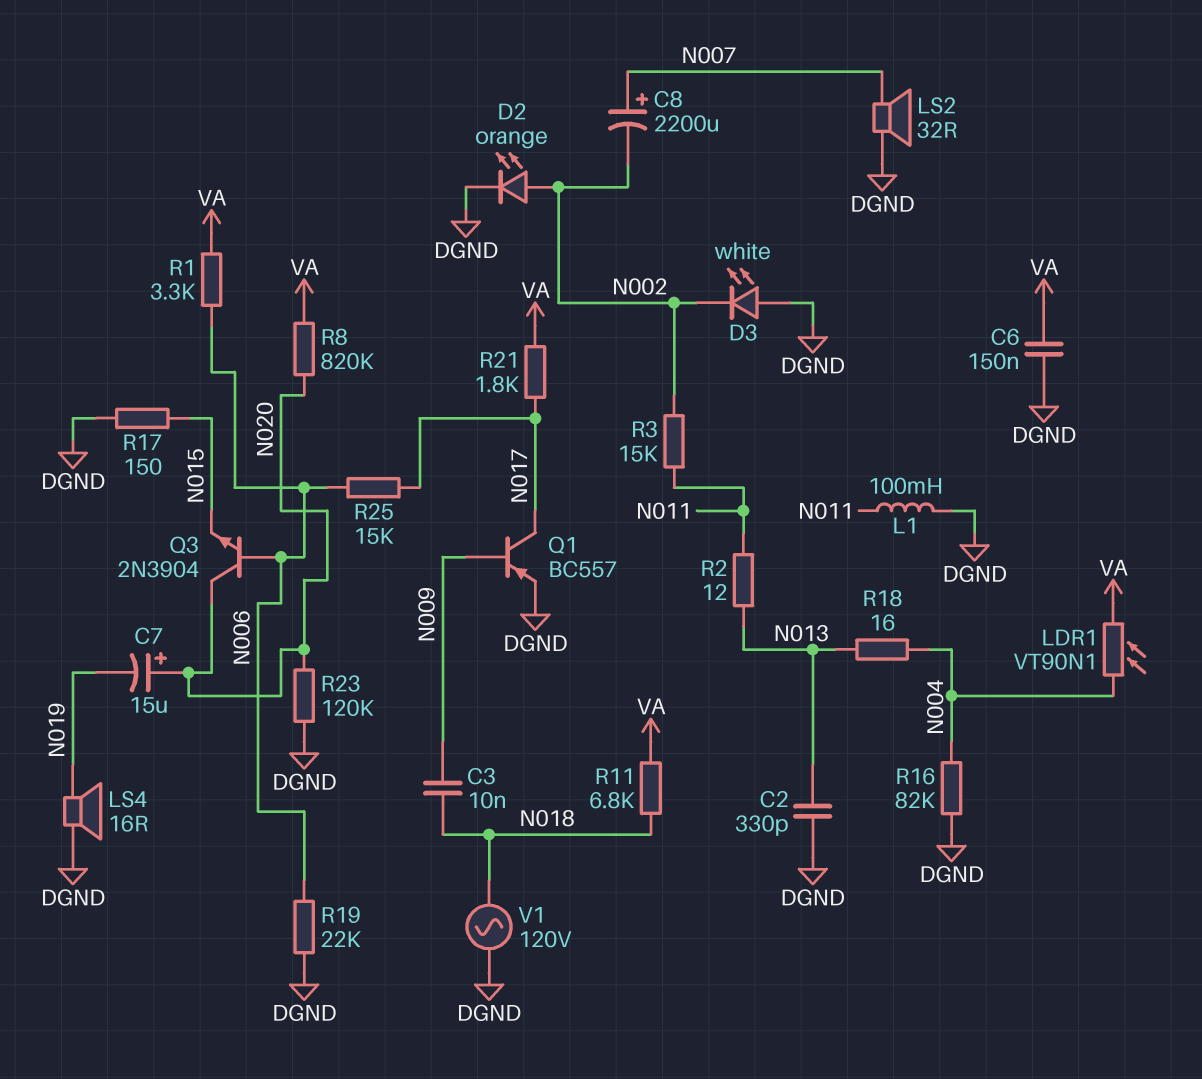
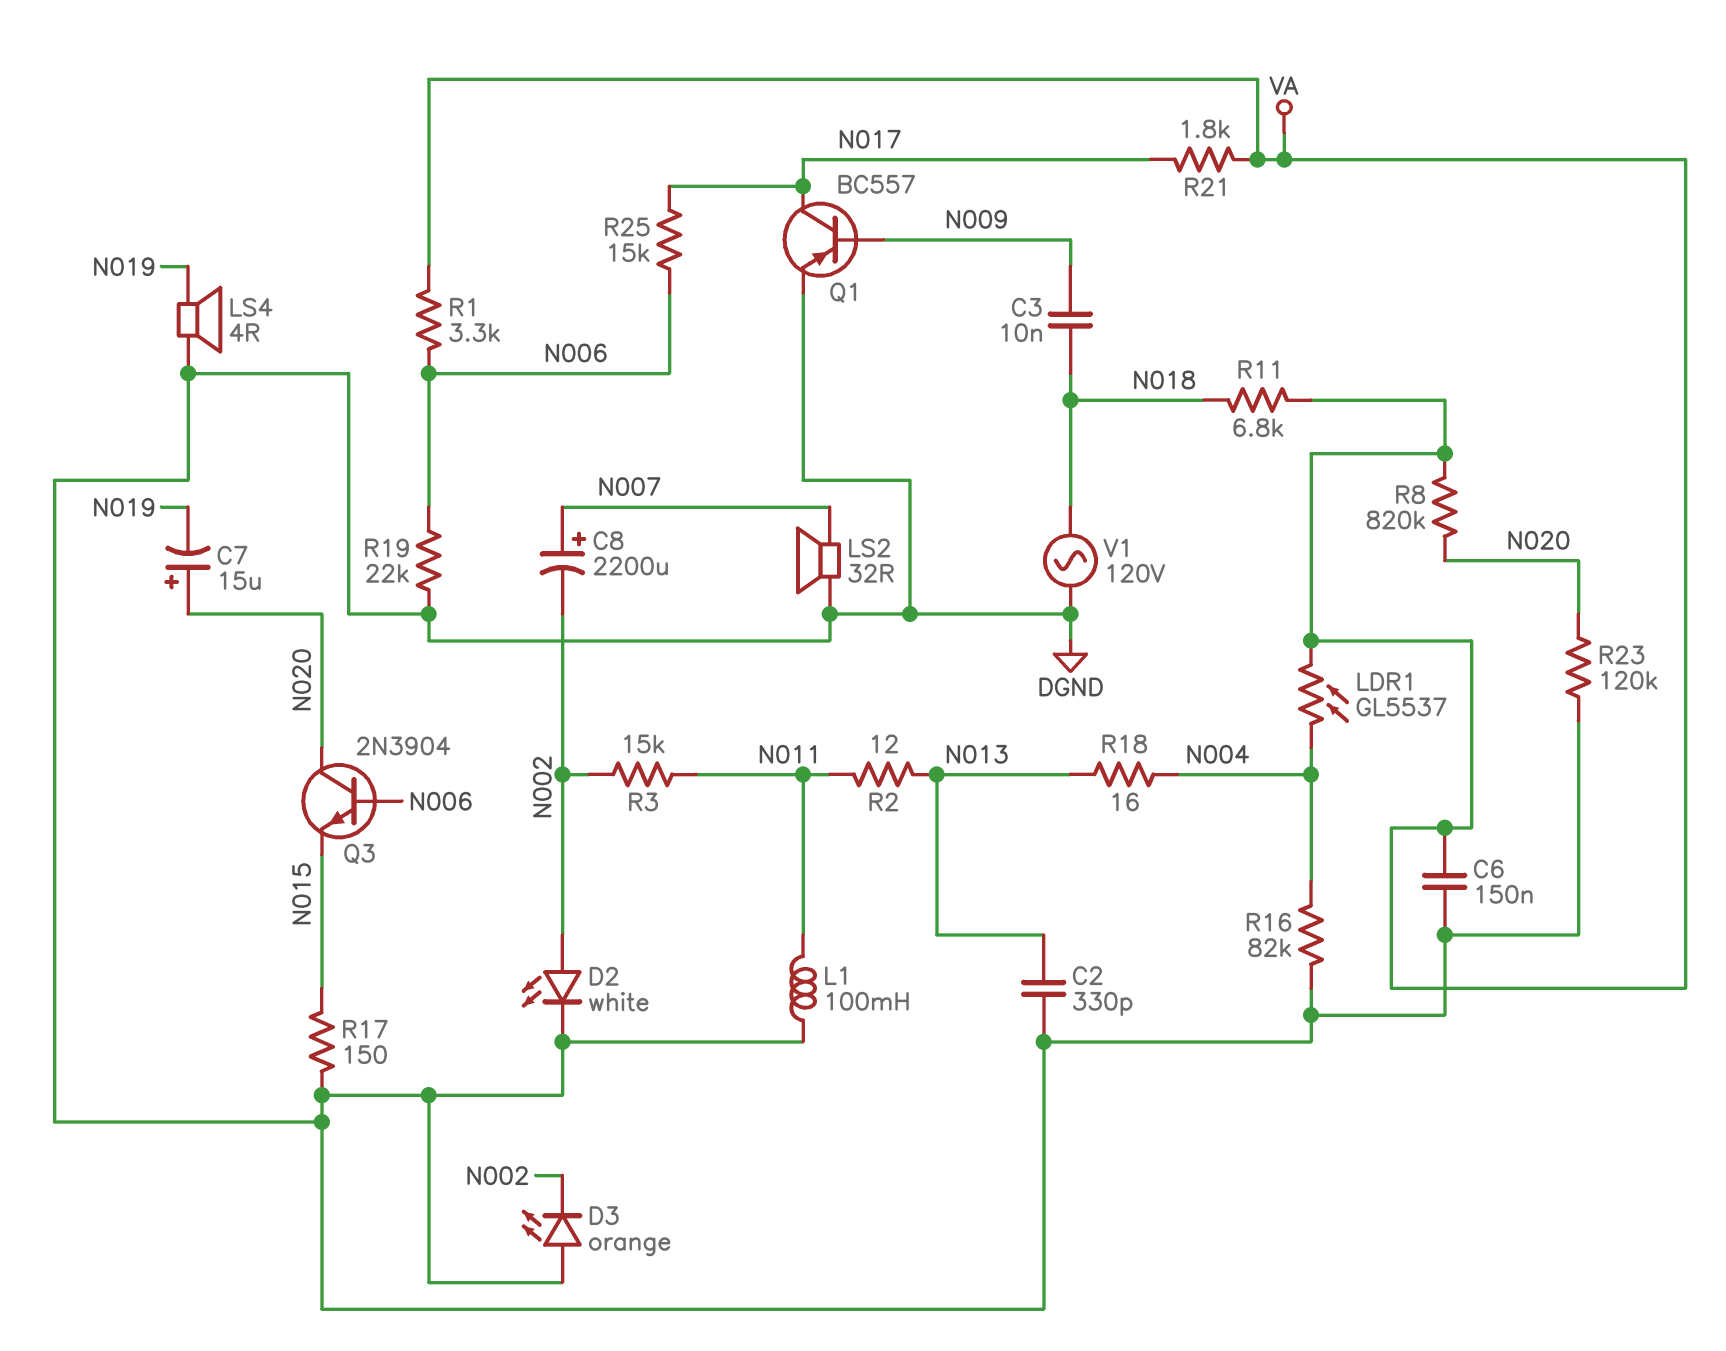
D2: LED orange (A N002, K DGND) -> LED white (A N002, K DGND)
D3: LED white (A DGND, K N002) -> LED orange (A DGND, K N002)
LDR1: VT90N1 (N004, VA) -> GL5537 (N004, VA)
LS4: speaker 16R (DGND, N019) -> speaker 4R (DGND, N019)

